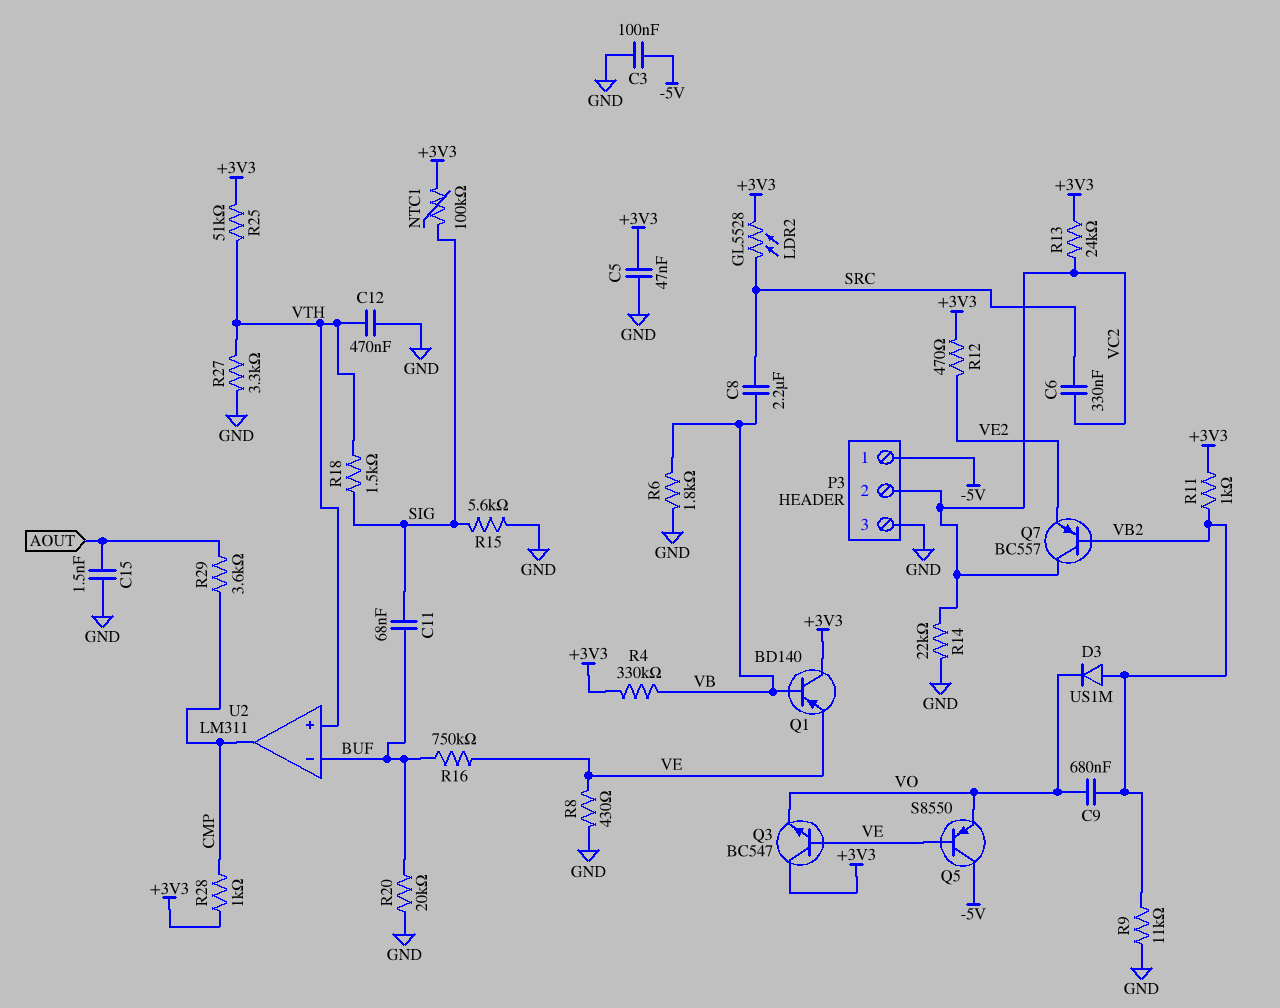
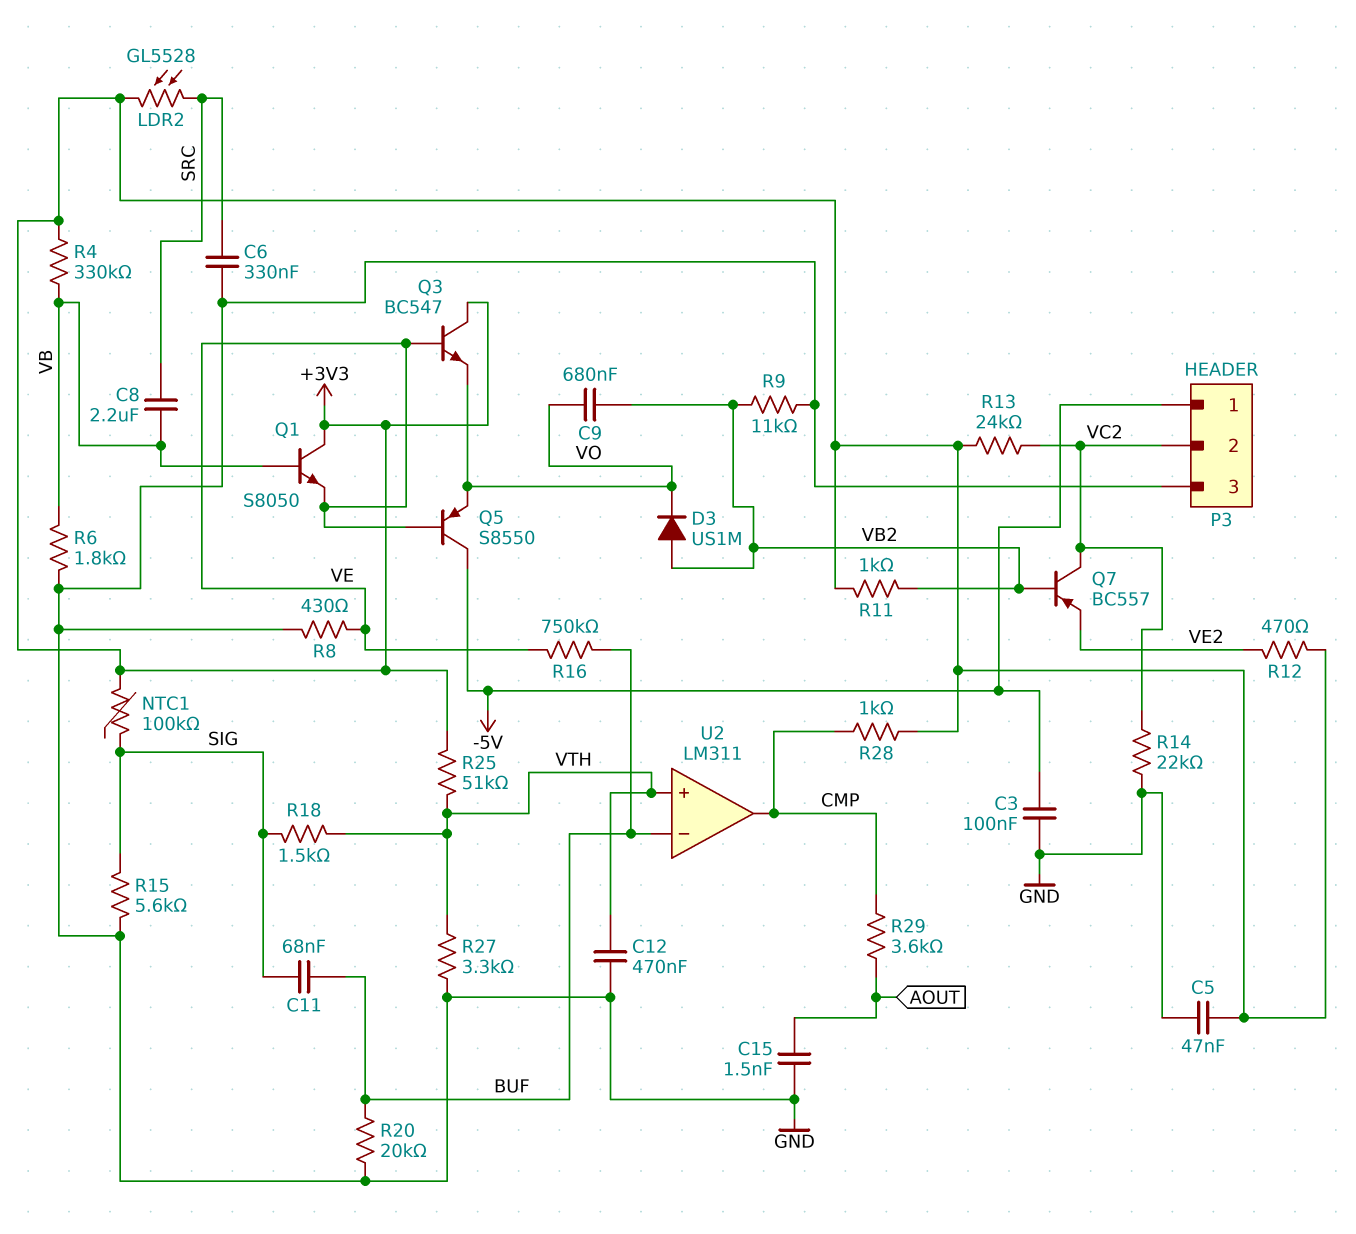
C6: 330nF (SRC, VC2) -> 330nF (GND, SRC)
Q1: PNP BD140 (B VB, C +3V3, E VE) -> NPN S8050 (B VB, C +3V3, E VE)

